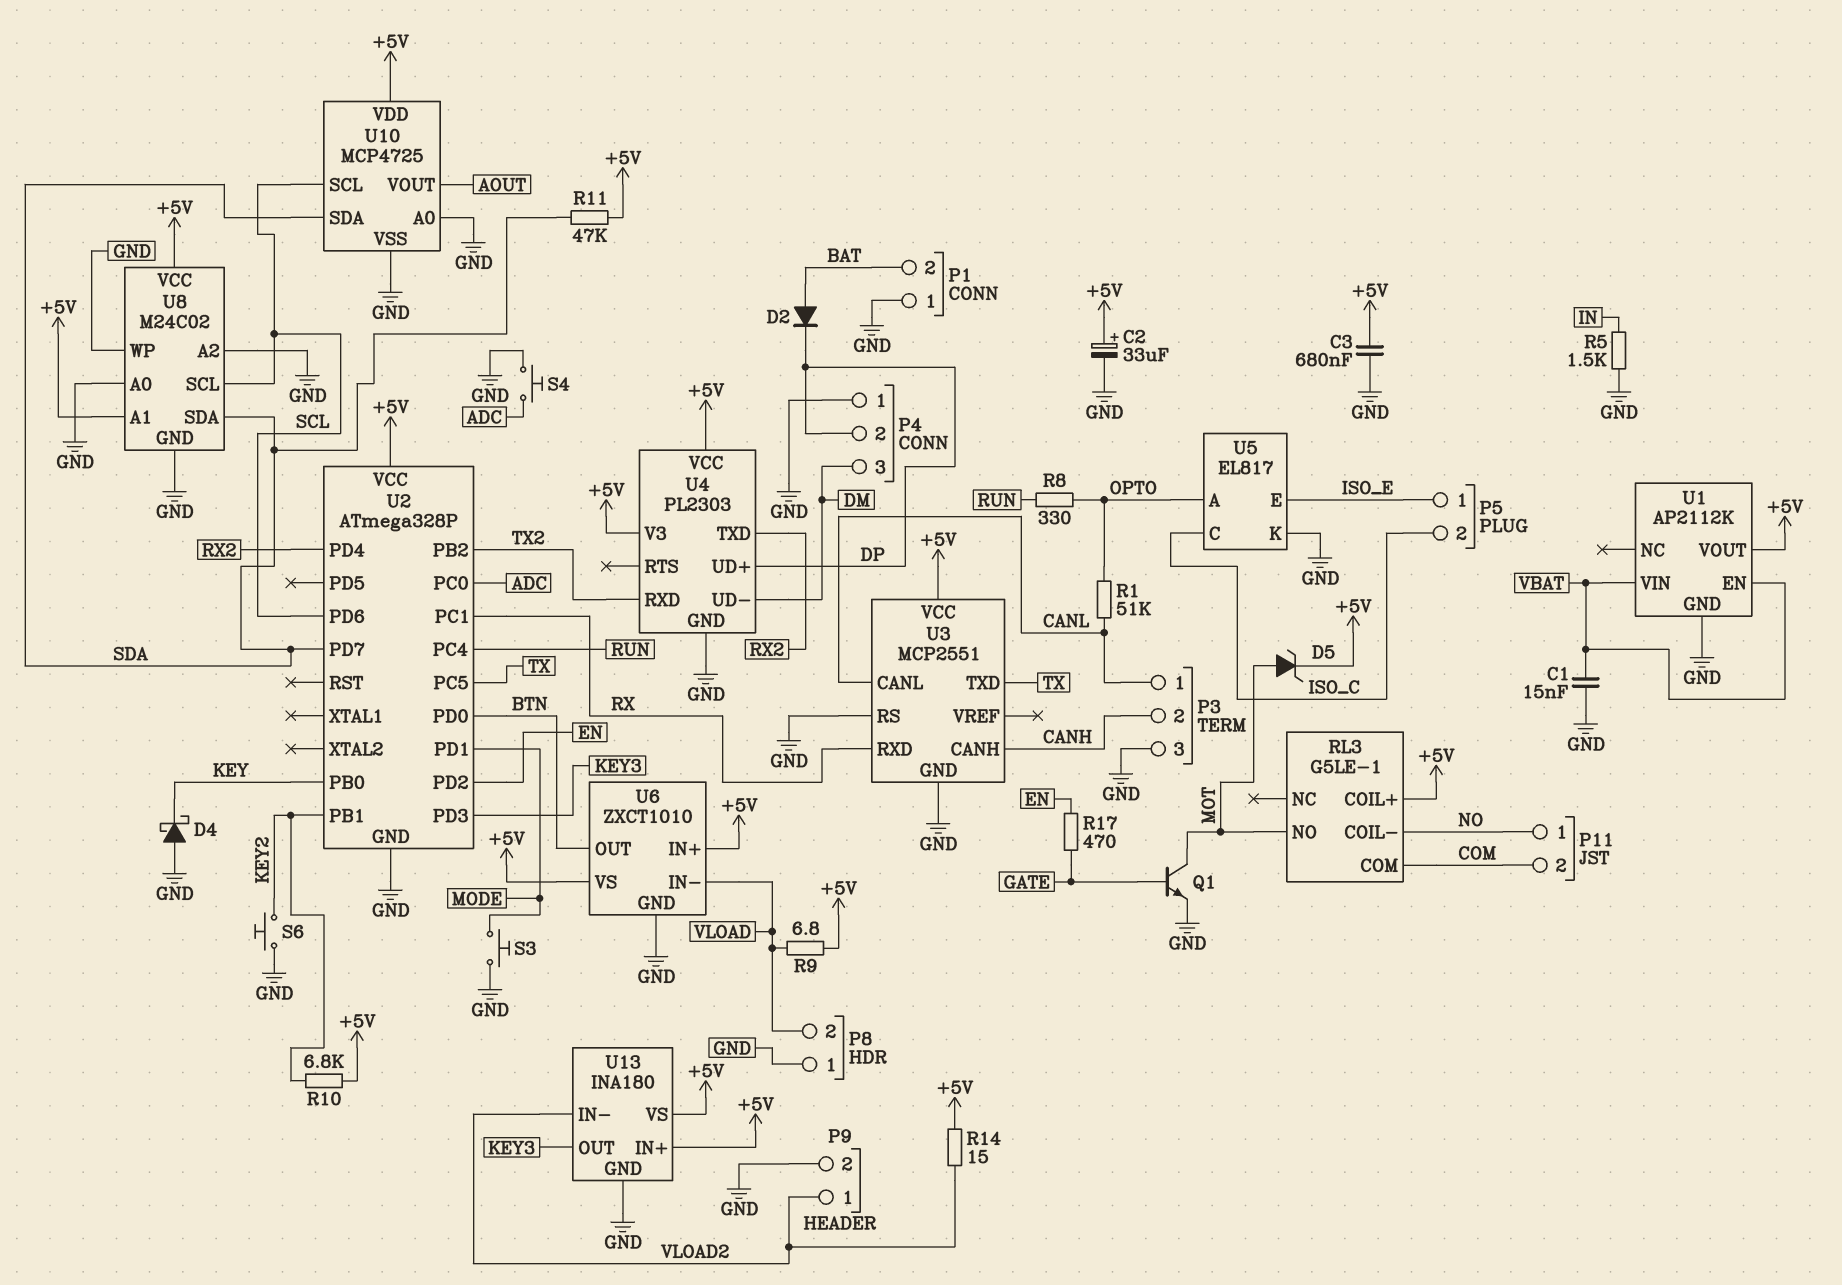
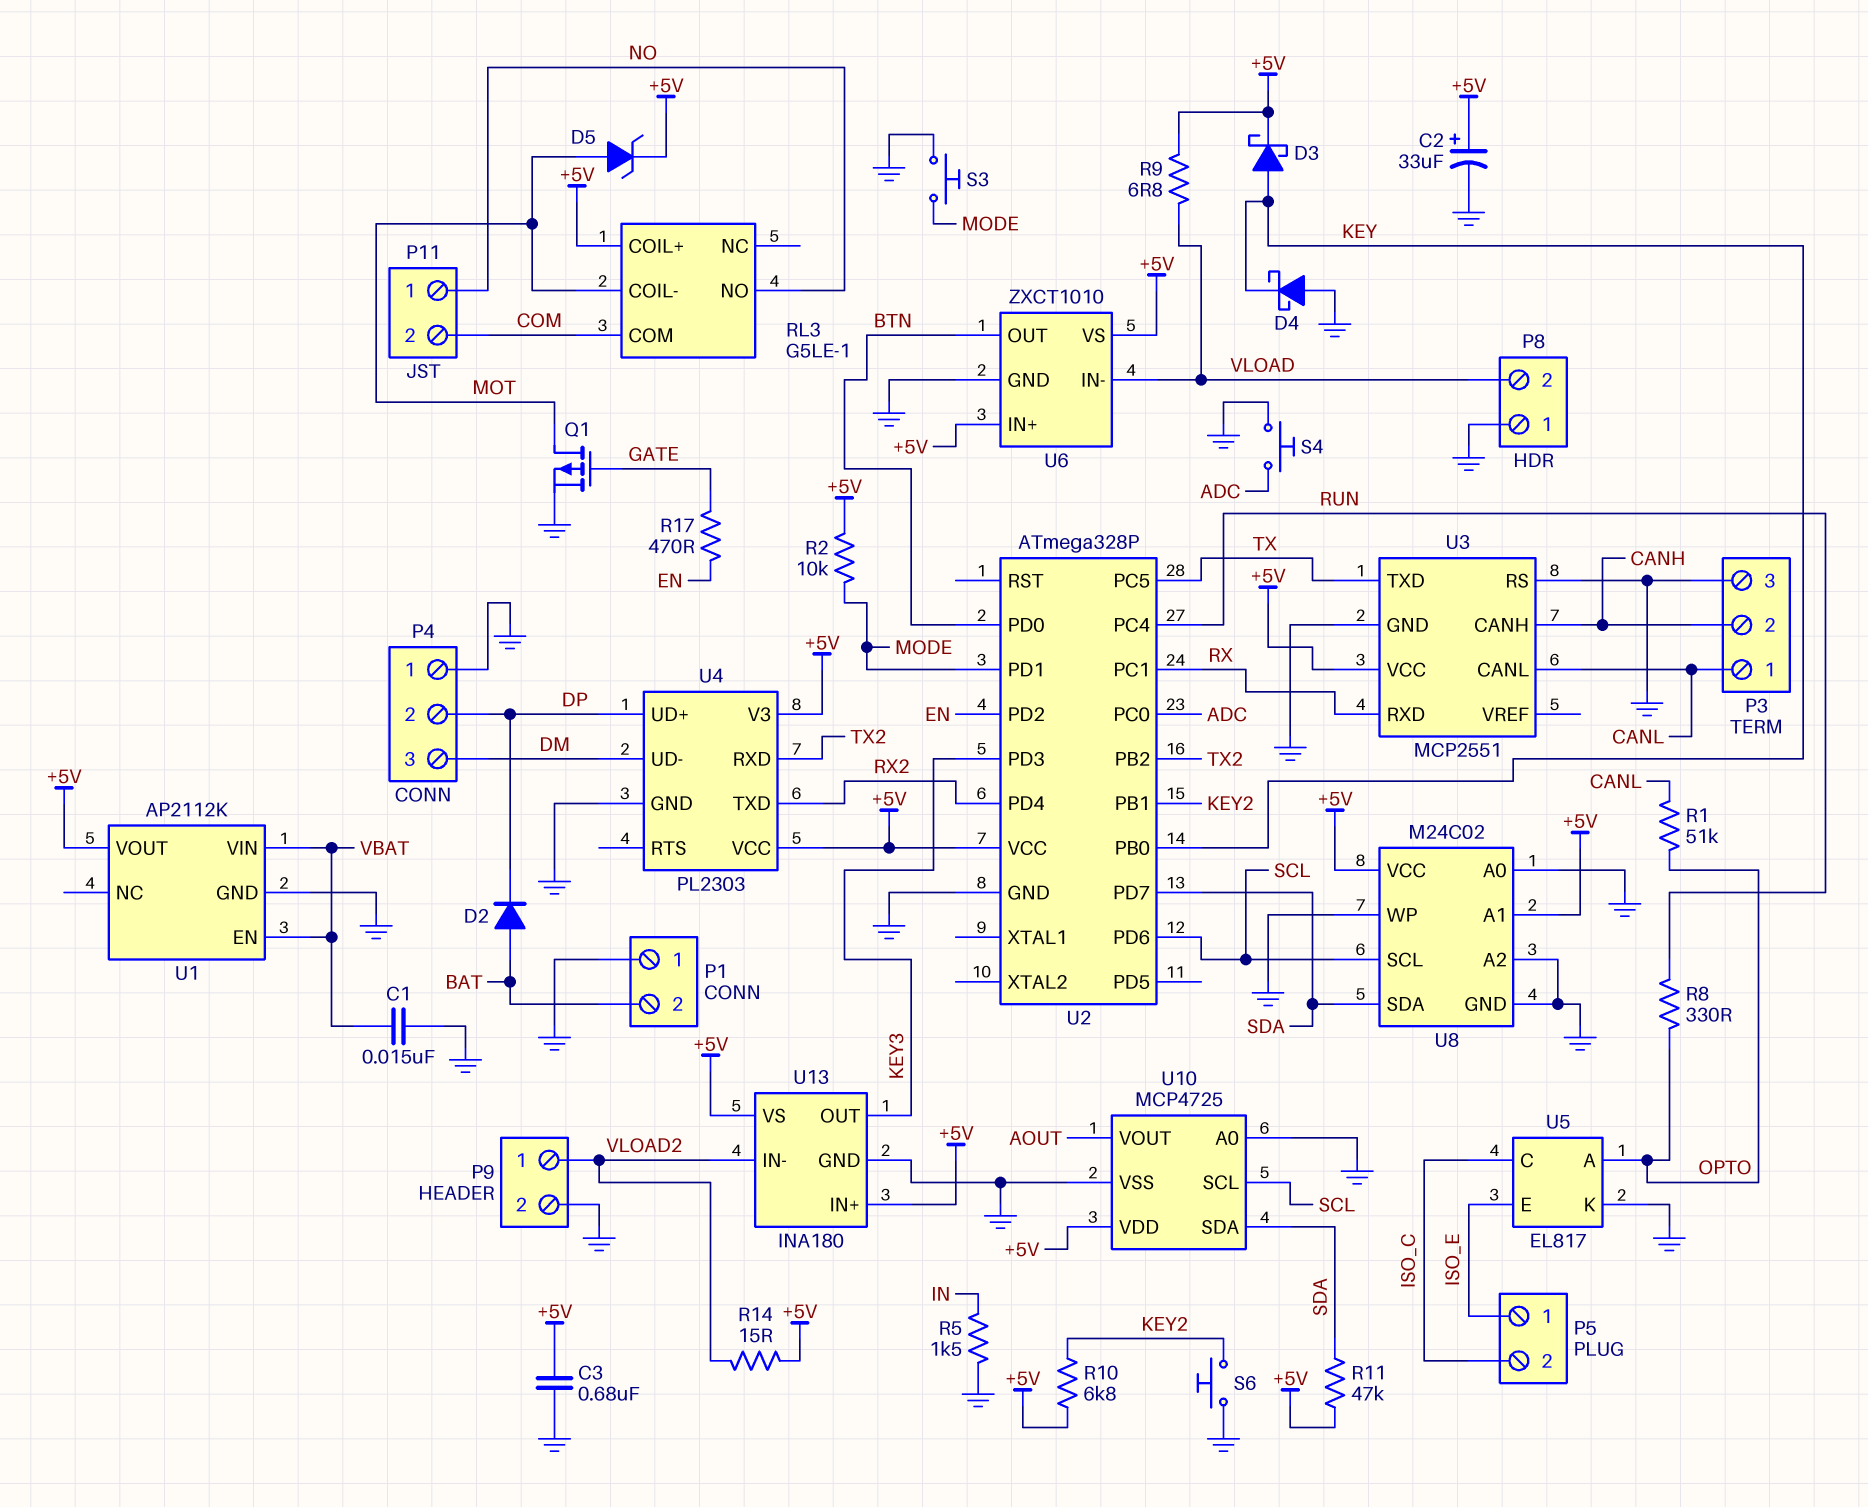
D3: none -> schottky (A KEY, K +5V)
Q1: NPN (B GATE, C MOT, E GND) -> PMOS (G GATE, D MOT, S GND)
R2: none -> 10k (+5V, MODE)
RL3 pin COIL-: NO -> MOT
RL3 pin NO: MOT -> NO

